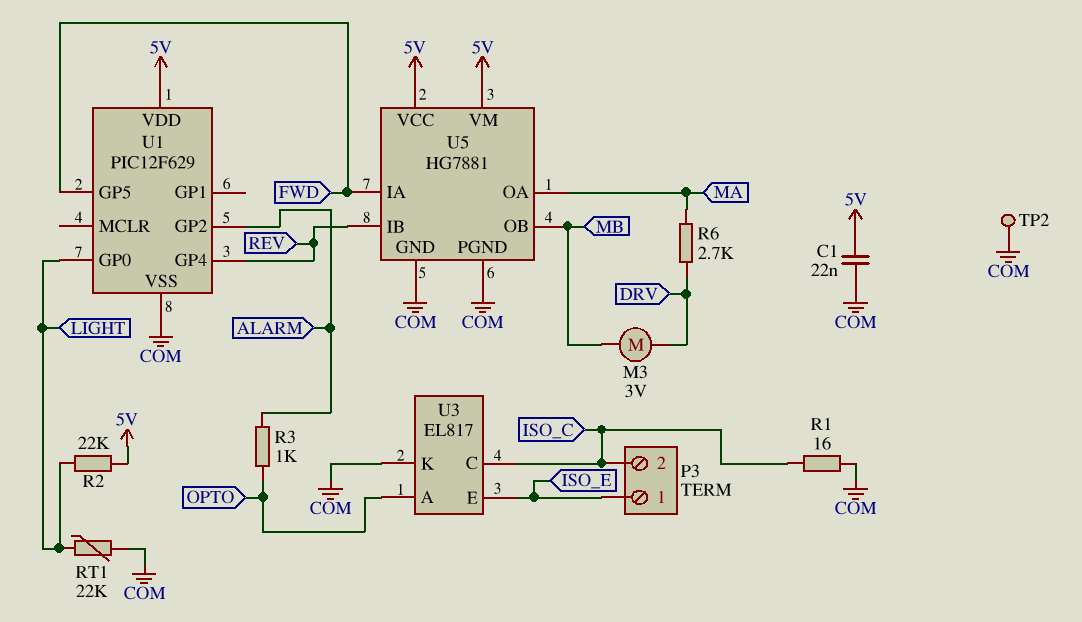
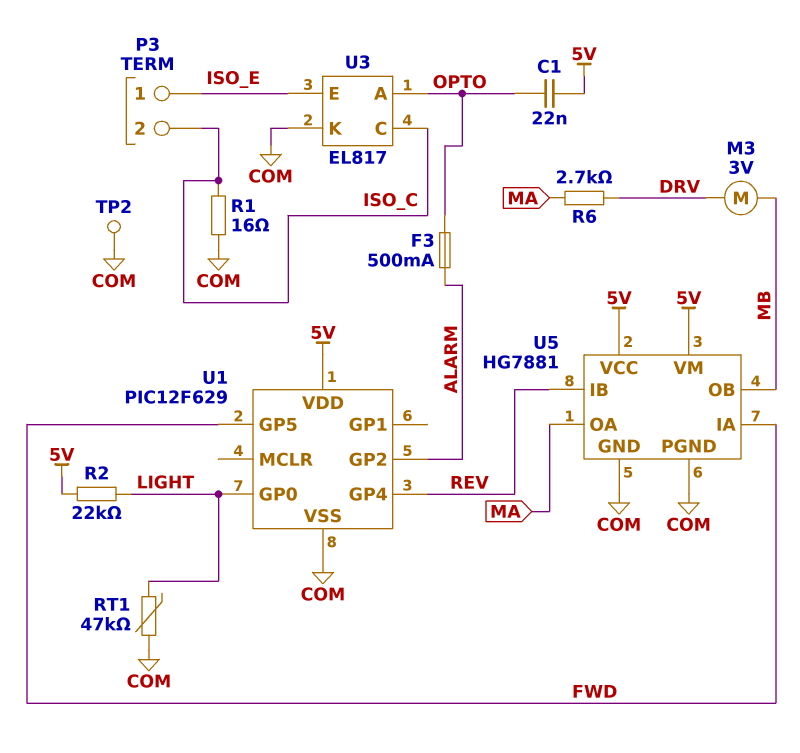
C1: 22nF (5V, COM) -> 22nF (5V, OPTO)
F3: none -> 500mA (ALARM, OPTO)
R3: 1k (ALARM, OPTO) -> none
RT1: 22k (COM, LIGHT) -> 47k (COM, LIGHT)

